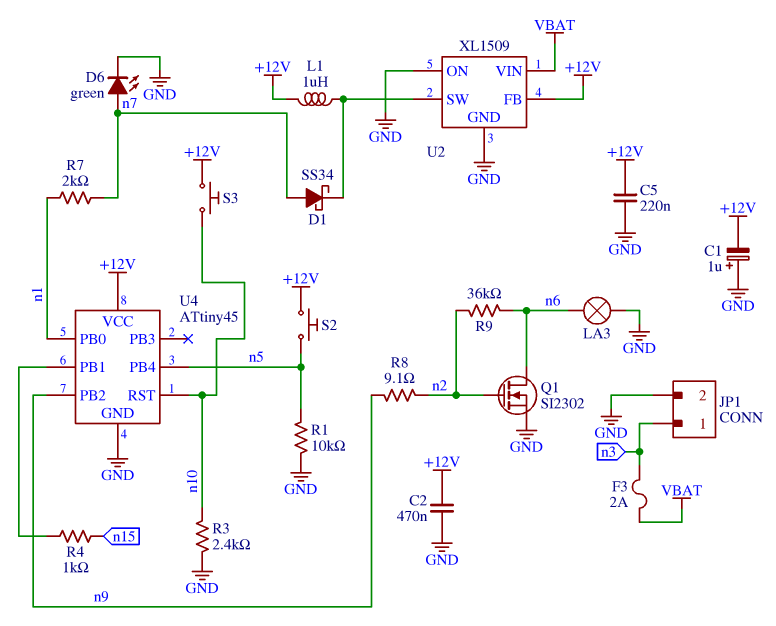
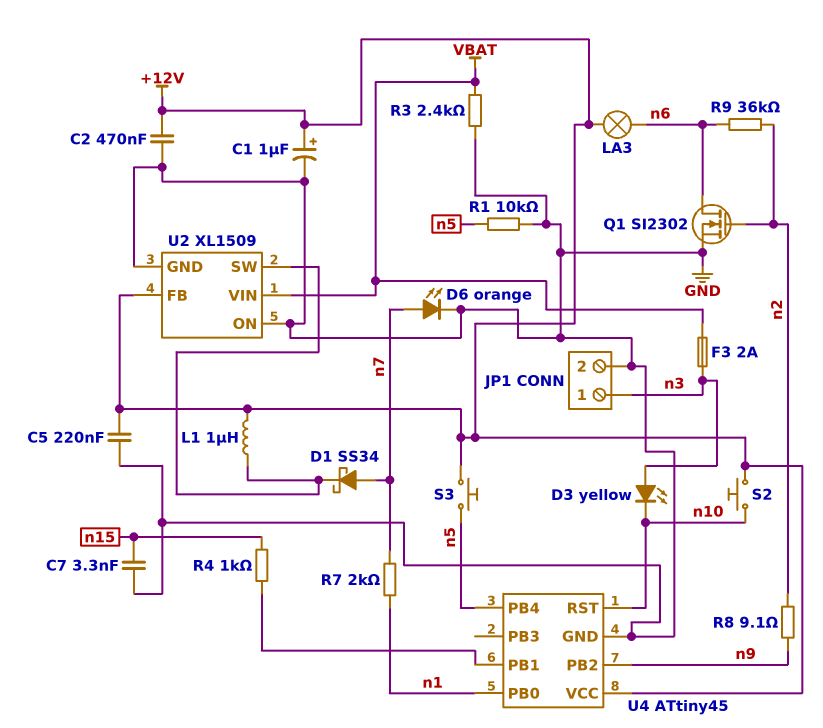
C1: 1uF (plus GND, minus +12V) -> 1uF (plus +12V, minus GND)
C7: none -> 3.3nF (GND, n15)
D3: none -> LED yellow (A n3, K n10)
D6: LED green (A n7, K GND) -> LED orange (A n7, K GND)
LA3: lamp (GND, n6) -> lamp (+12V, n6)
R3: 2.4k (GND, n10) -> 2.4k (GND, VBAT)
S2: button (+12V, n5) -> button (+12V, n10)
S3: button (+12V, n10) -> button (+12V, n5)

